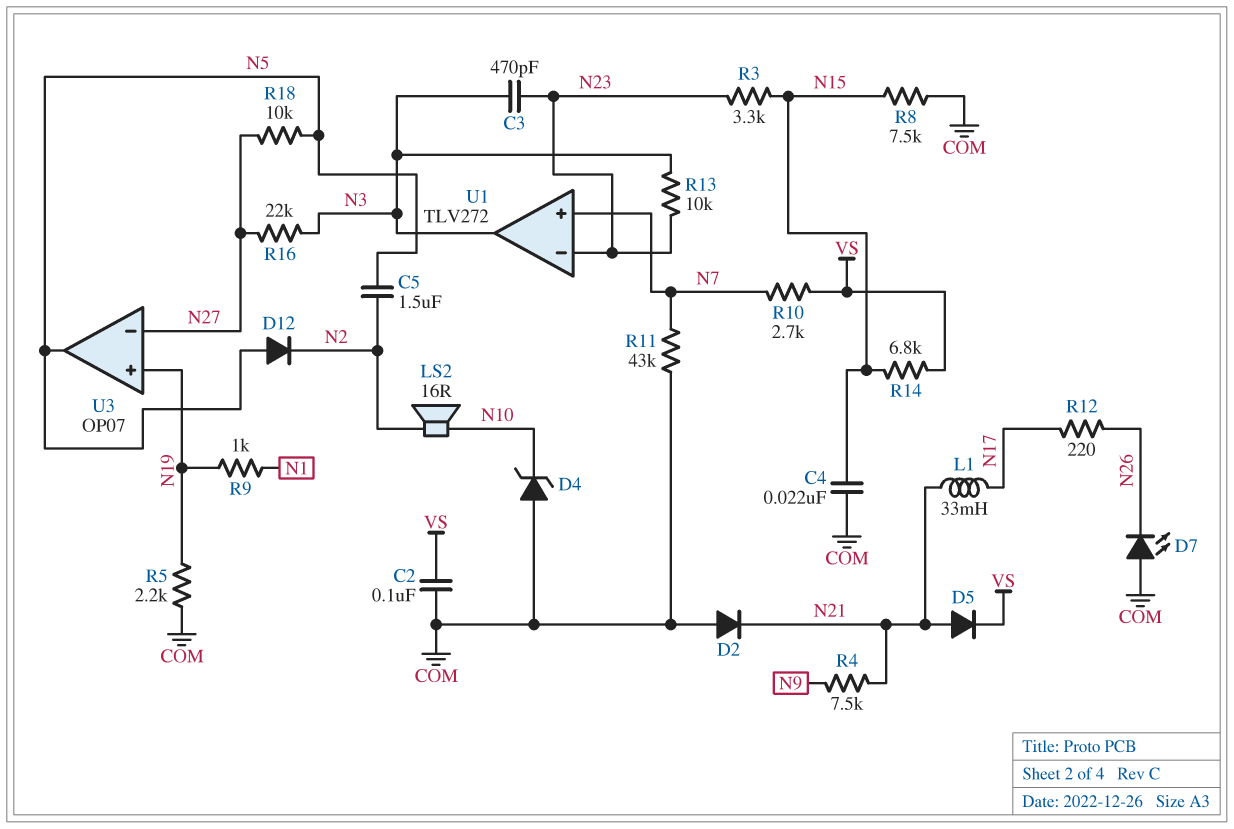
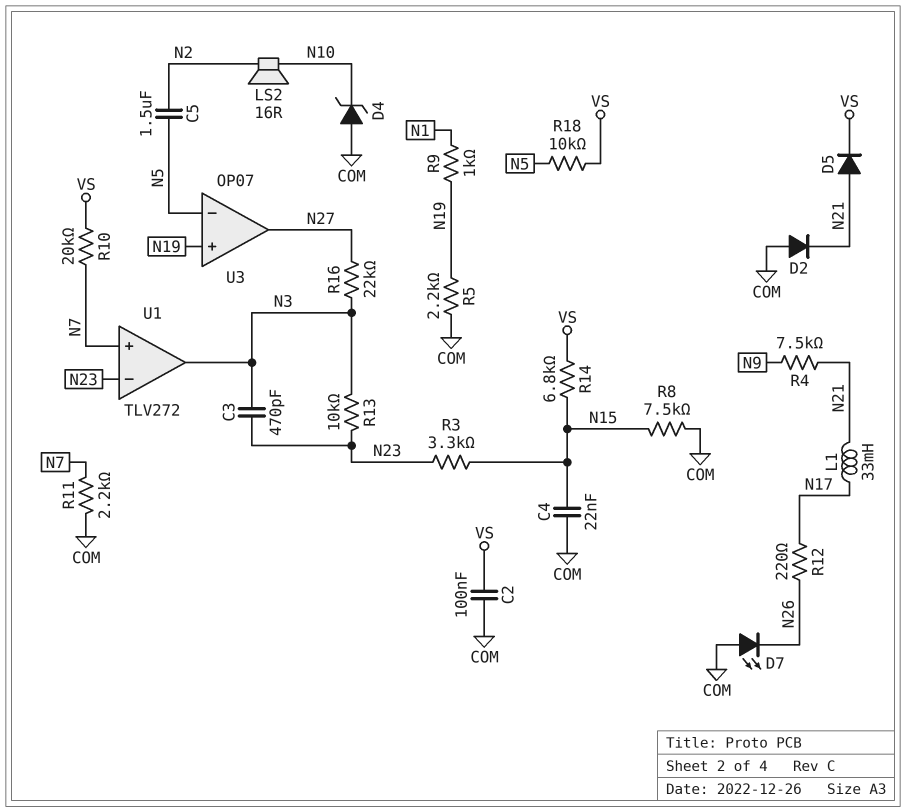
D12: diode (A N5, K N2) -> none
R10: 2.7k (N7, VS) -> 20k (N7, VS)
R11: 43k (COM, N7) -> 2.2k (COM, N7)
R18: 10k (N5, N27) -> 10k (N5, VS)
U3 pin in-: N27 -> N5
U3 pin out: N5 -> N27

